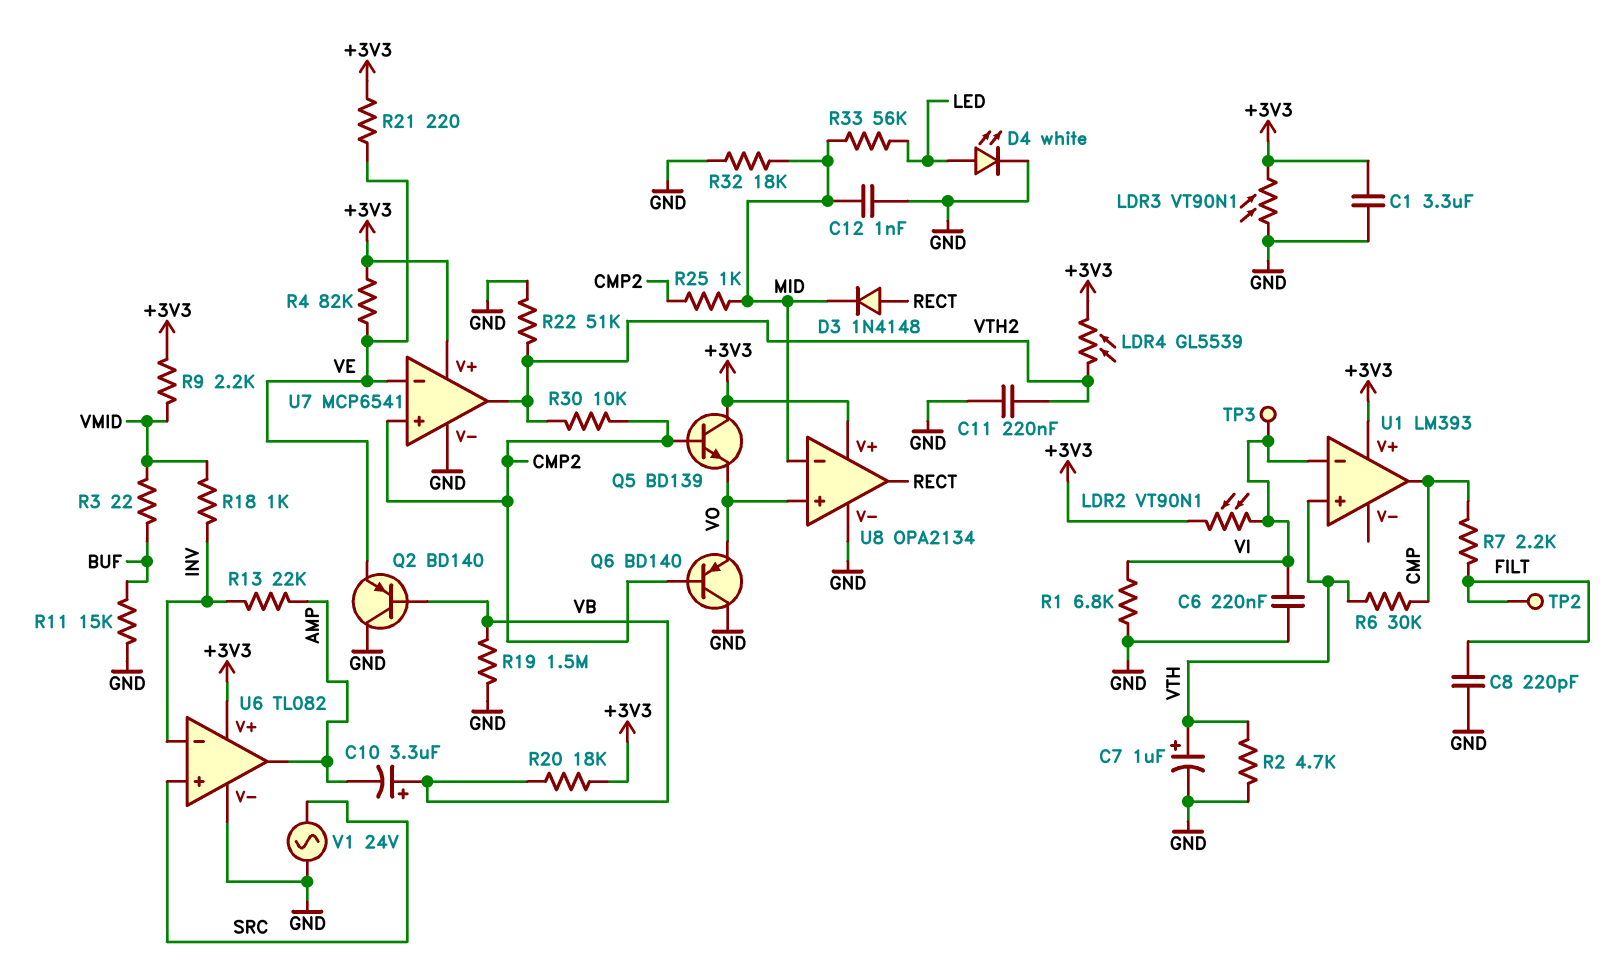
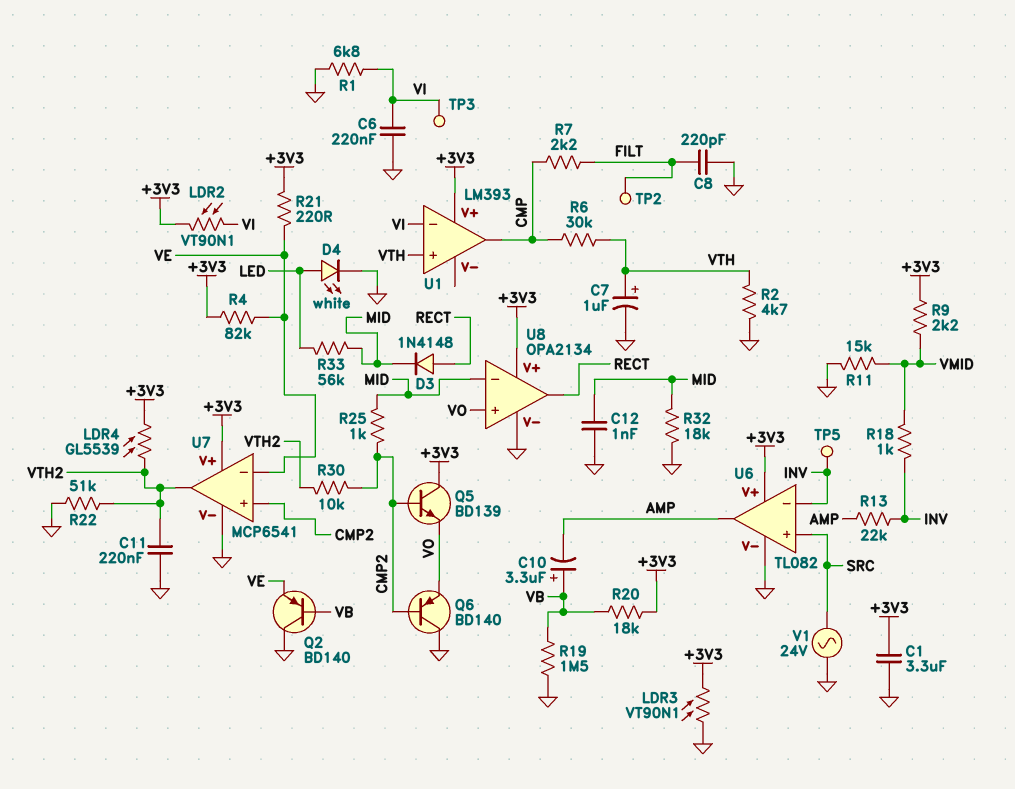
R3: 22 (BUF, VMID) -> none
R11: 15k (BUF, GND) -> 15k (GND, VMID)
TP5: none -> test point (INV)

